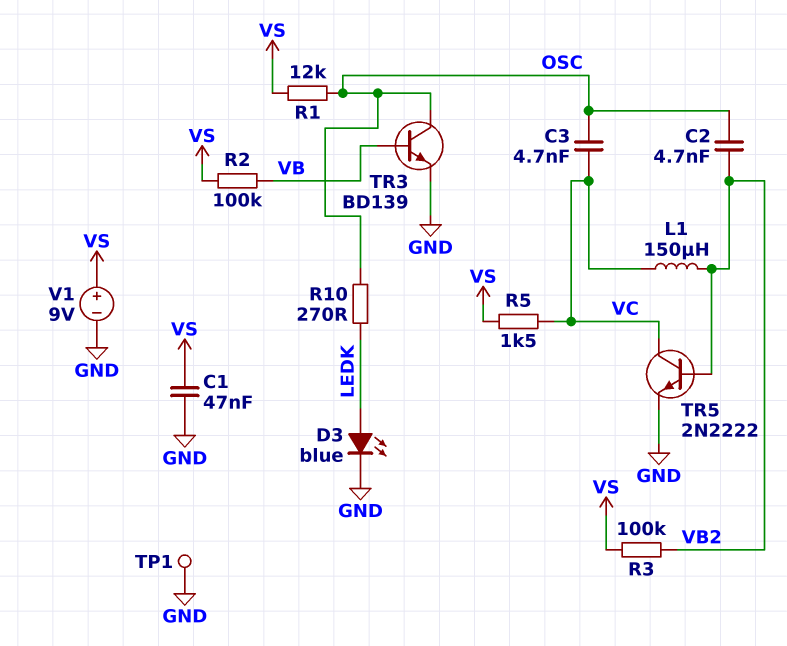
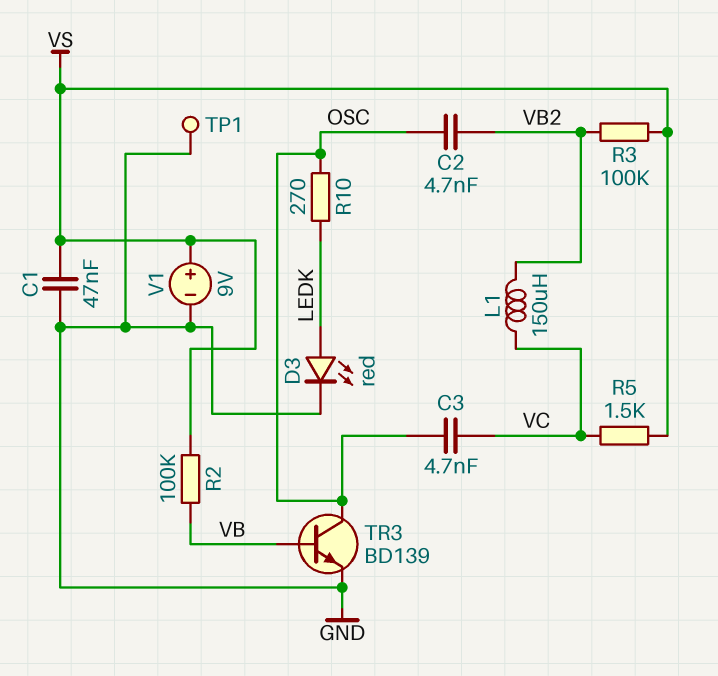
D3: LED blue (A LEDK, K GND) -> LED red (A LEDK, K GND)
R1: 12k (OSC, VS) -> none
TR5: NPN 2N2222 (B VB2, C VC, E GND) -> none

